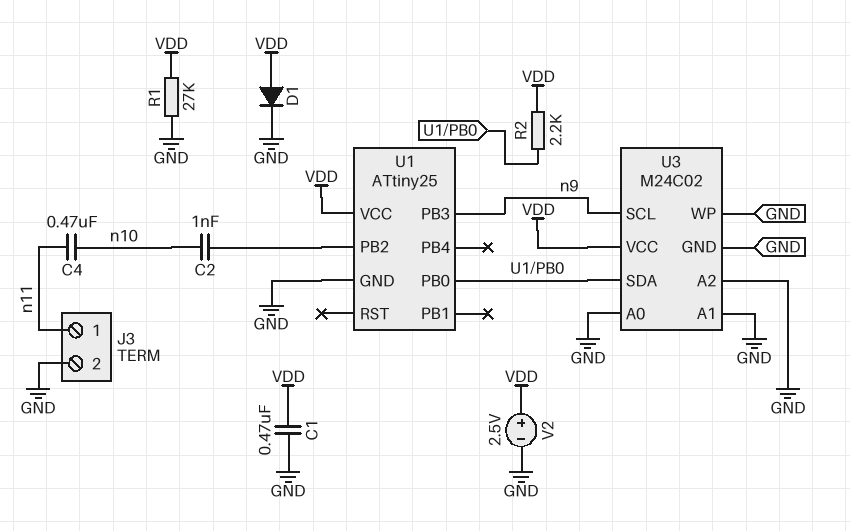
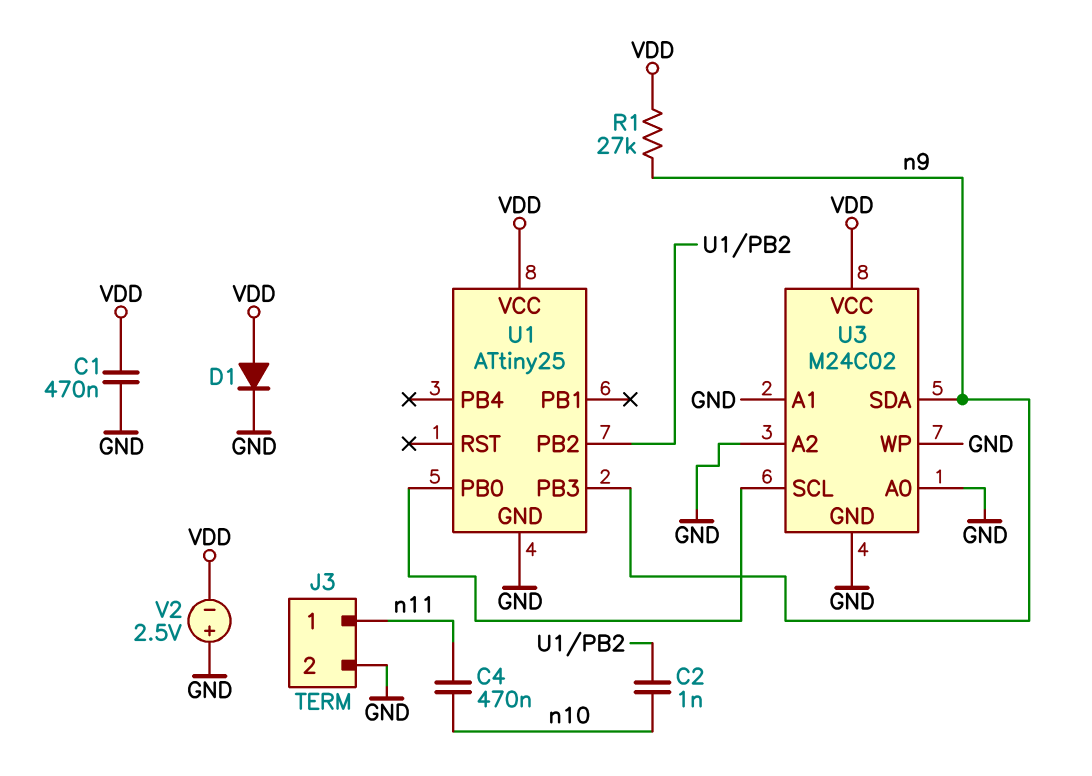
R1: 27k (GND, VDD) -> 27k (VDD, n9)
R2: 2.2k (U1/PB0, VDD) -> none
U3 pin SCL: n9 -> U1/PB0
U3 pin SDA: U1/PB0 -> n9
V2: 2.5V (plus VDD, minus GND) -> 2.5V (plus GND, minus VDD)

